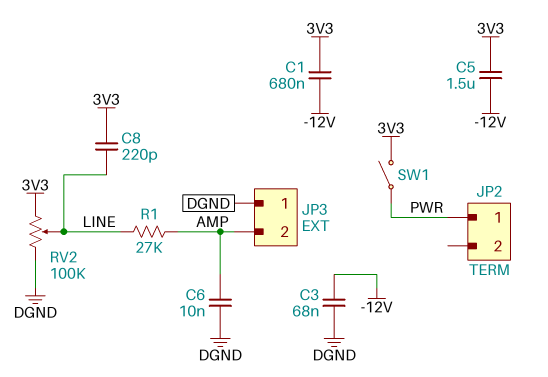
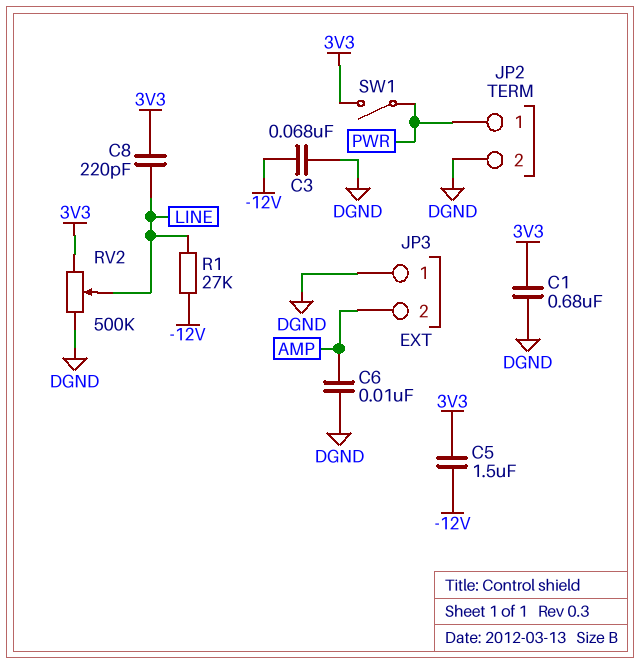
C1: 680nF (-12V, 3V3) -> 680nF (3V3, DGND)
JP2 pin 2: none -> DGND
R1: 27k (AMP, LINE) -> 27k (-12V, LINE)
RV2: 100k (3V3, DGND, wiper LINE) -> 500k (3V3, DGND, wiper LINE)

